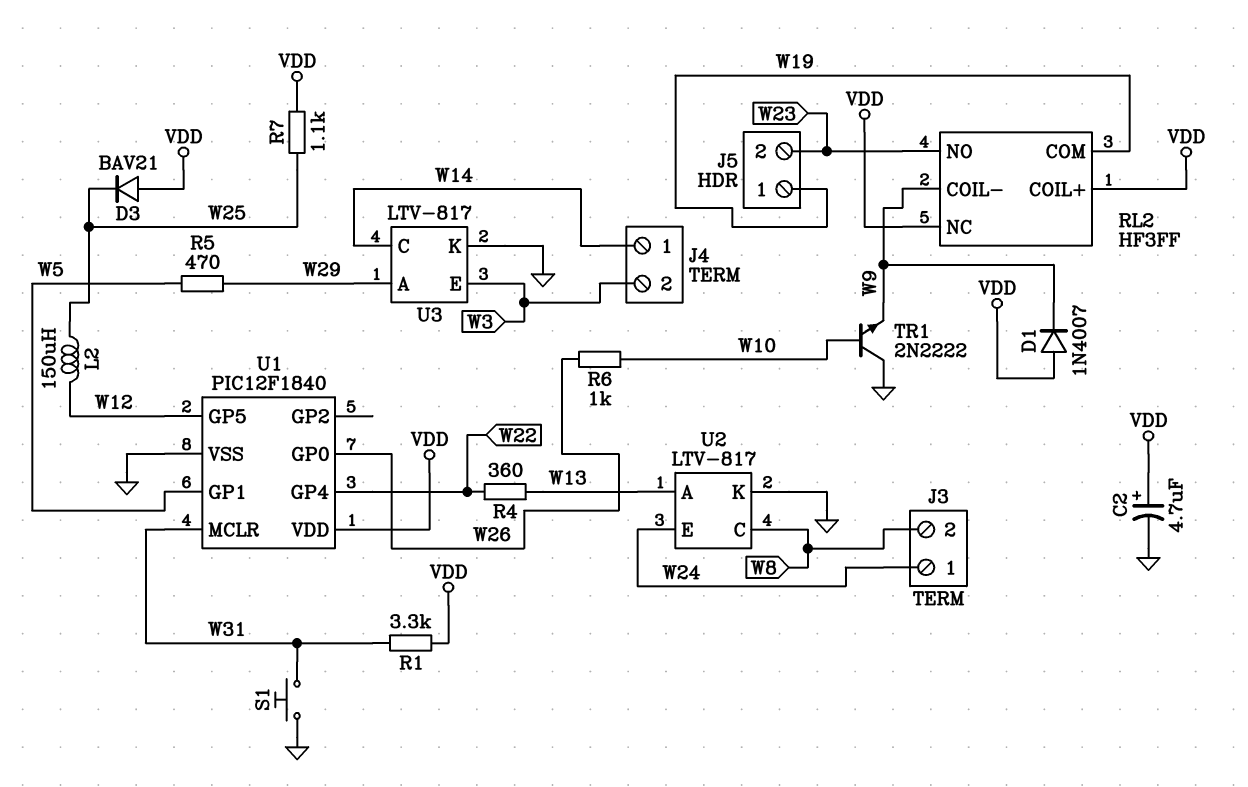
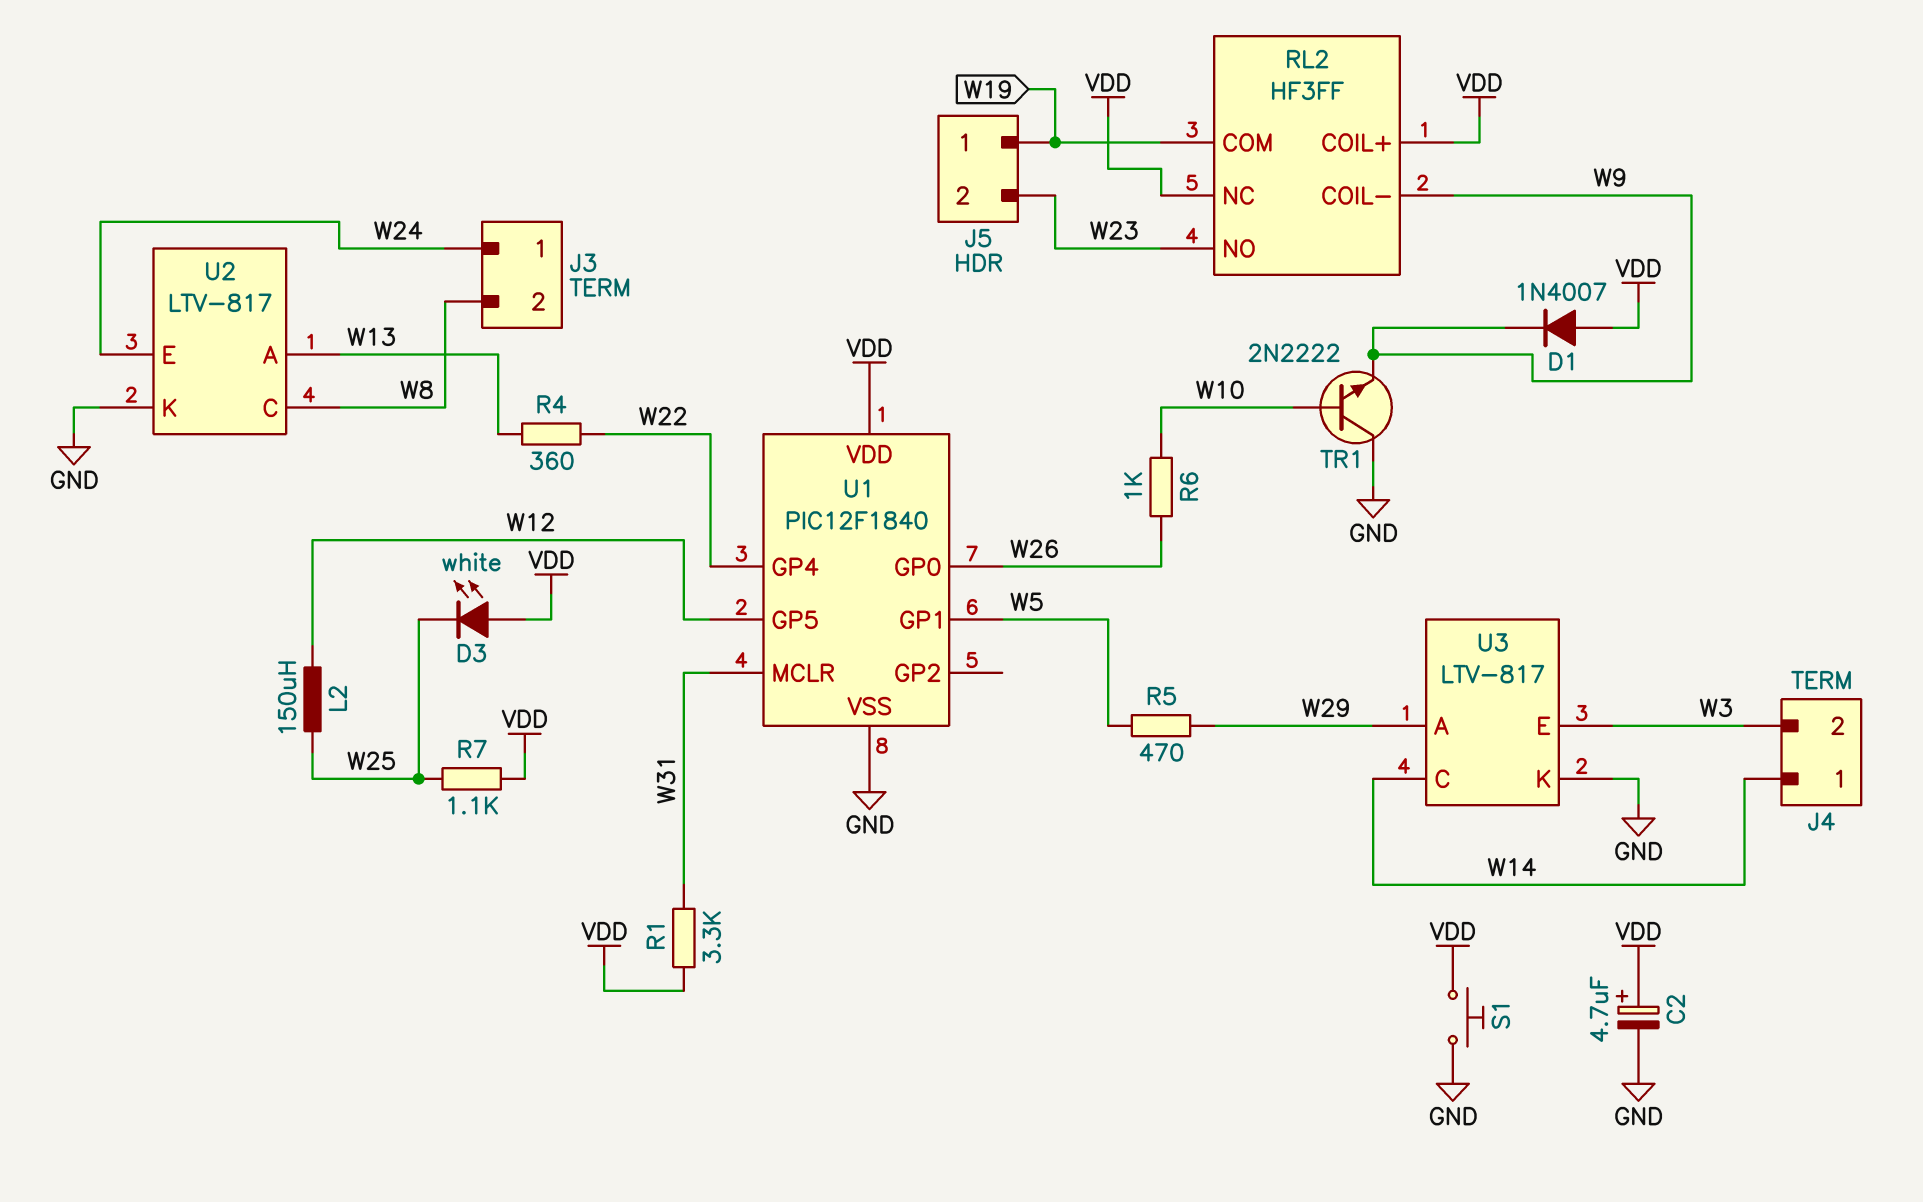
D3: diode BAV21 (A VDD, K W25) -> LED white (A VDD, K W25)
S1: button (GND, W31) -> button (GND, VDD)

